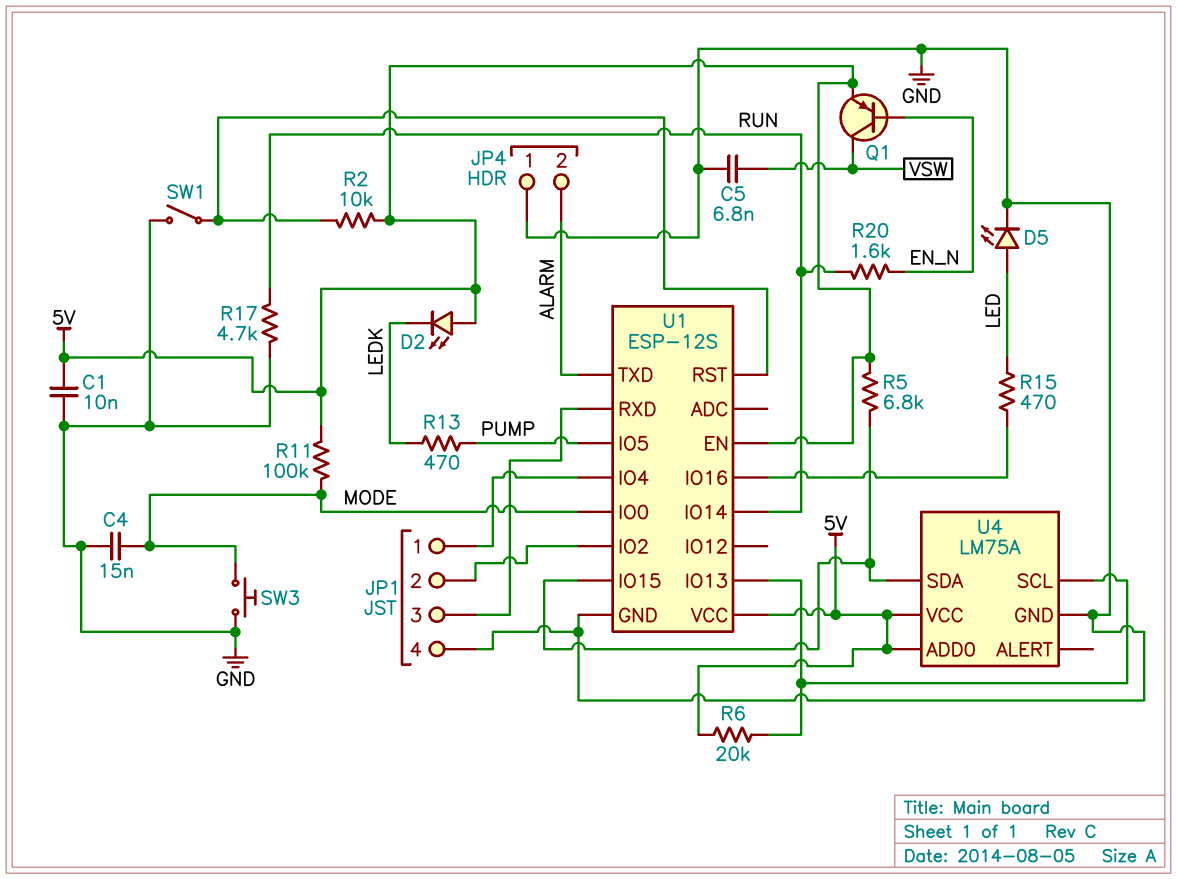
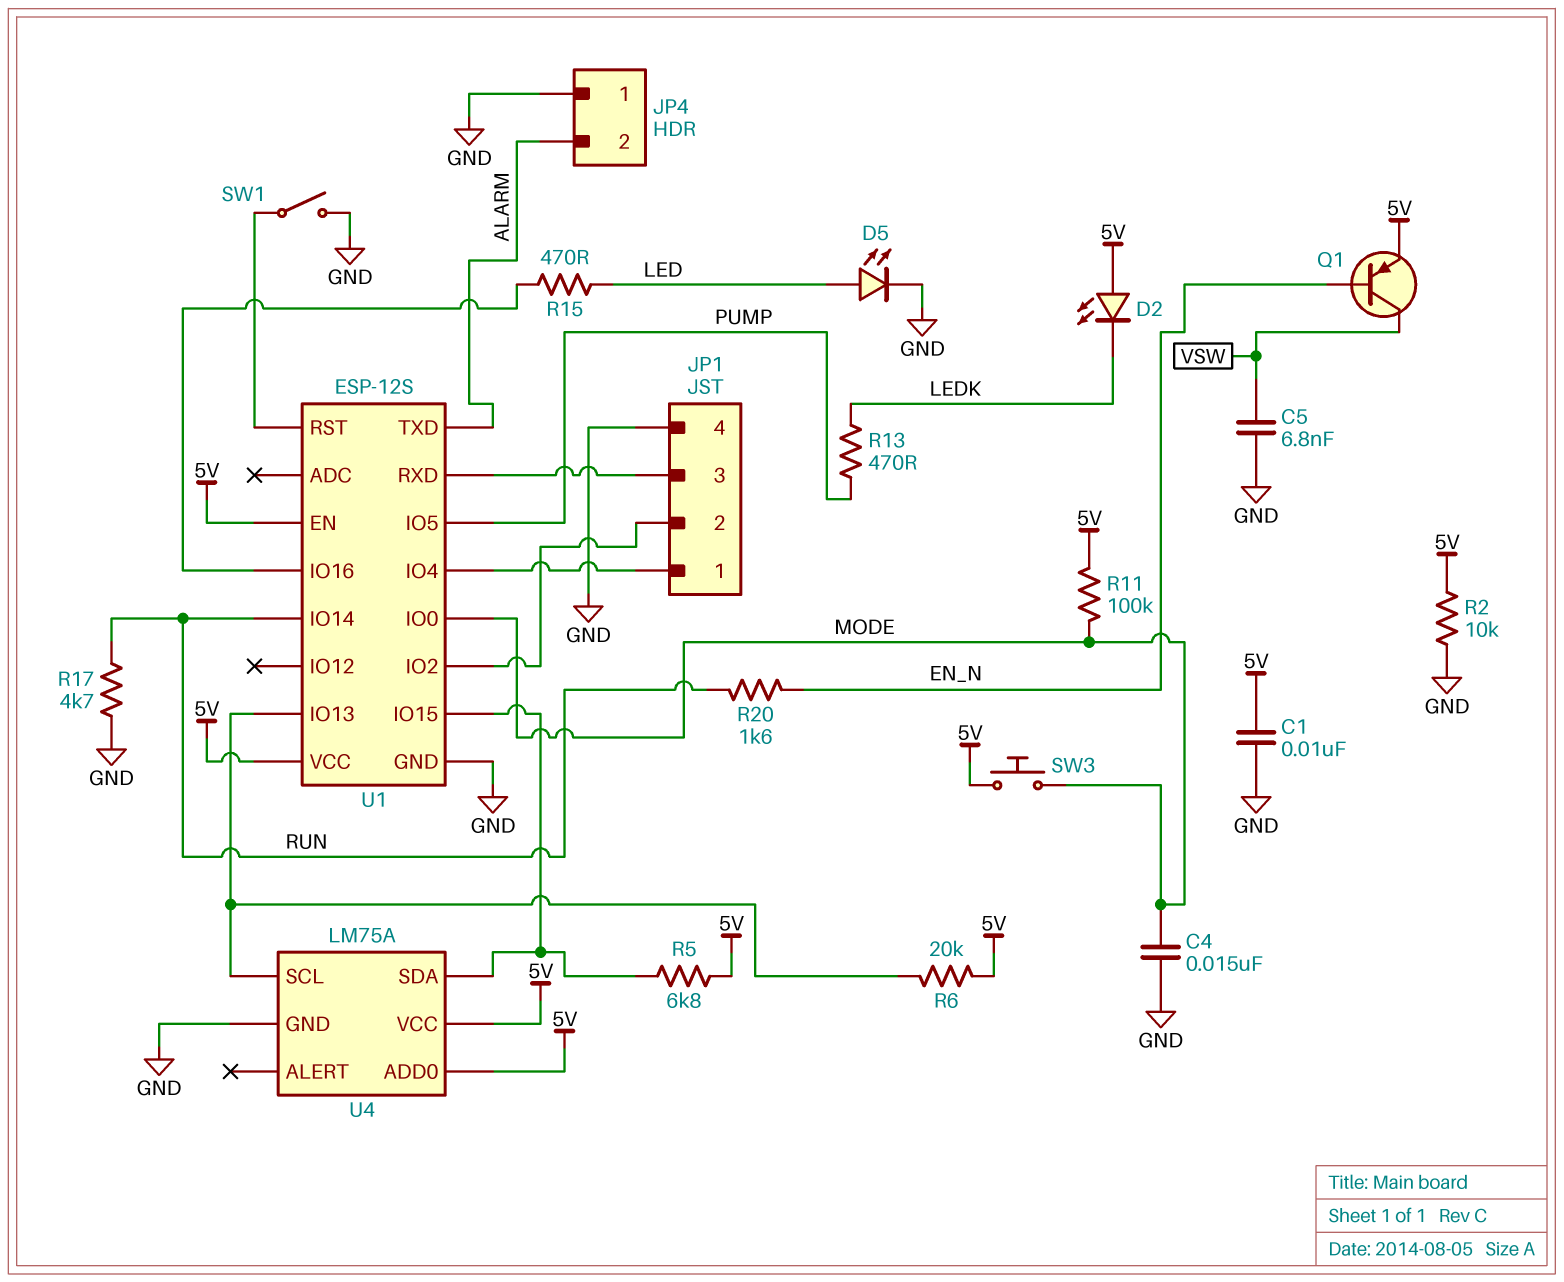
R2: 10k (5V, U1/RST) -> 10k (5V, GND)
SW3: button (GND, MODE) -> button (5V, MODE)

